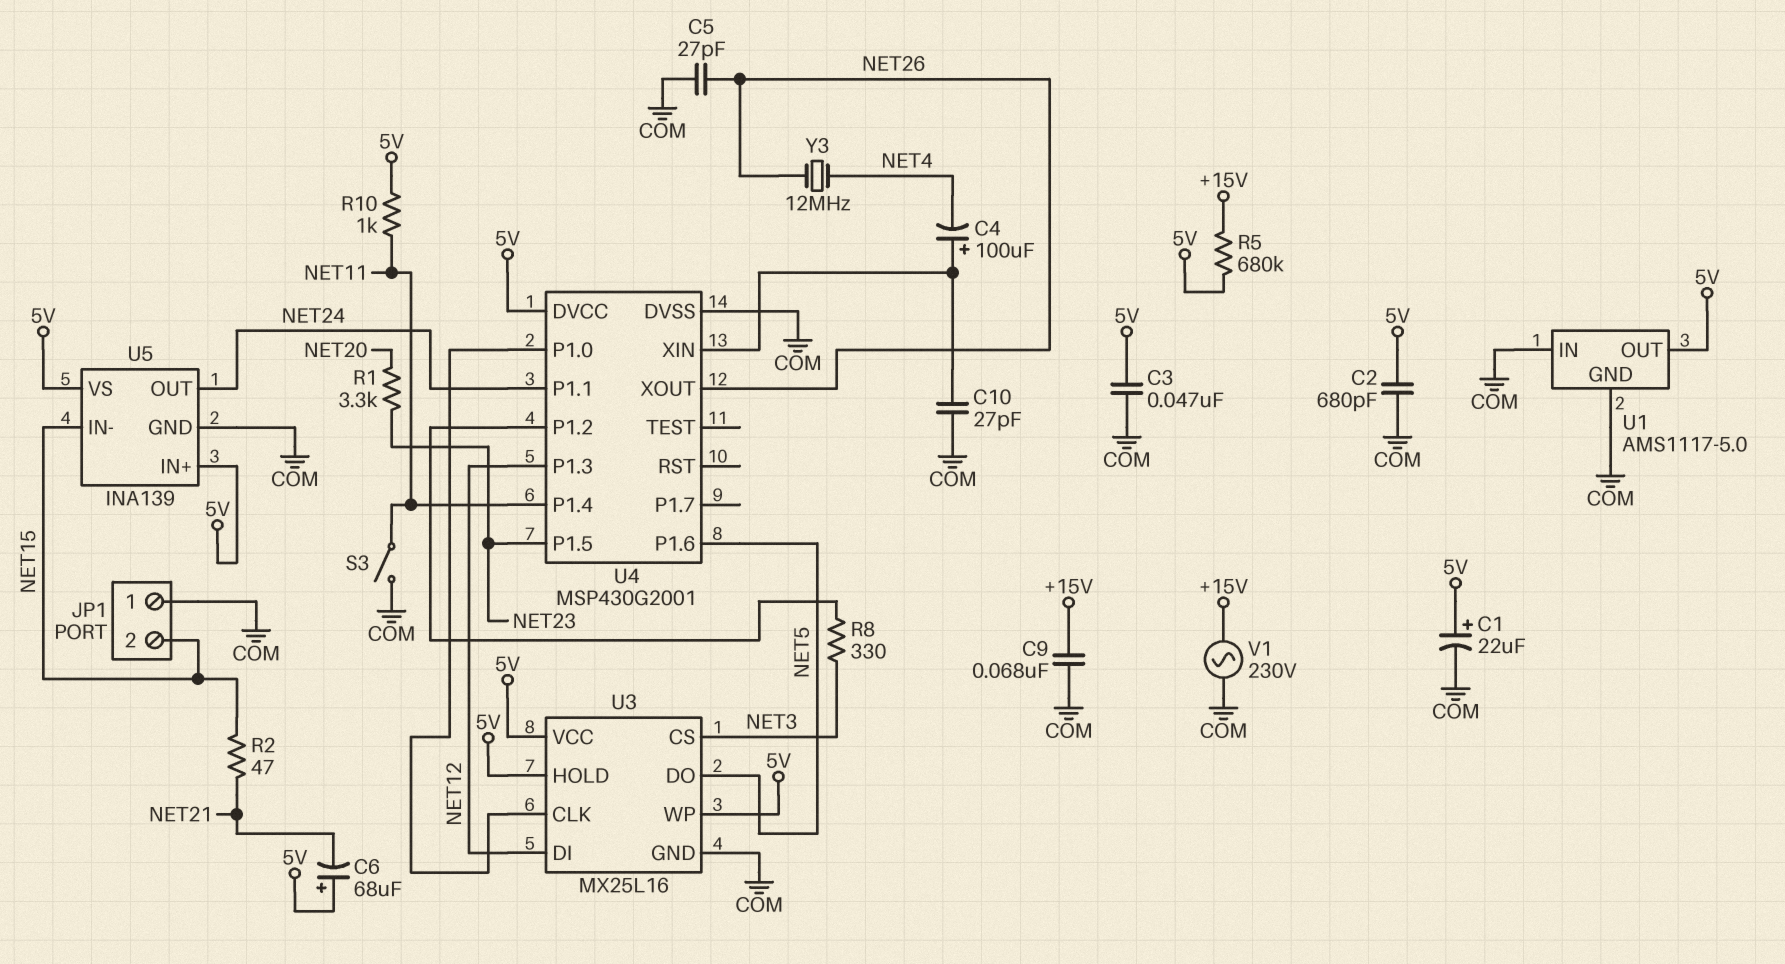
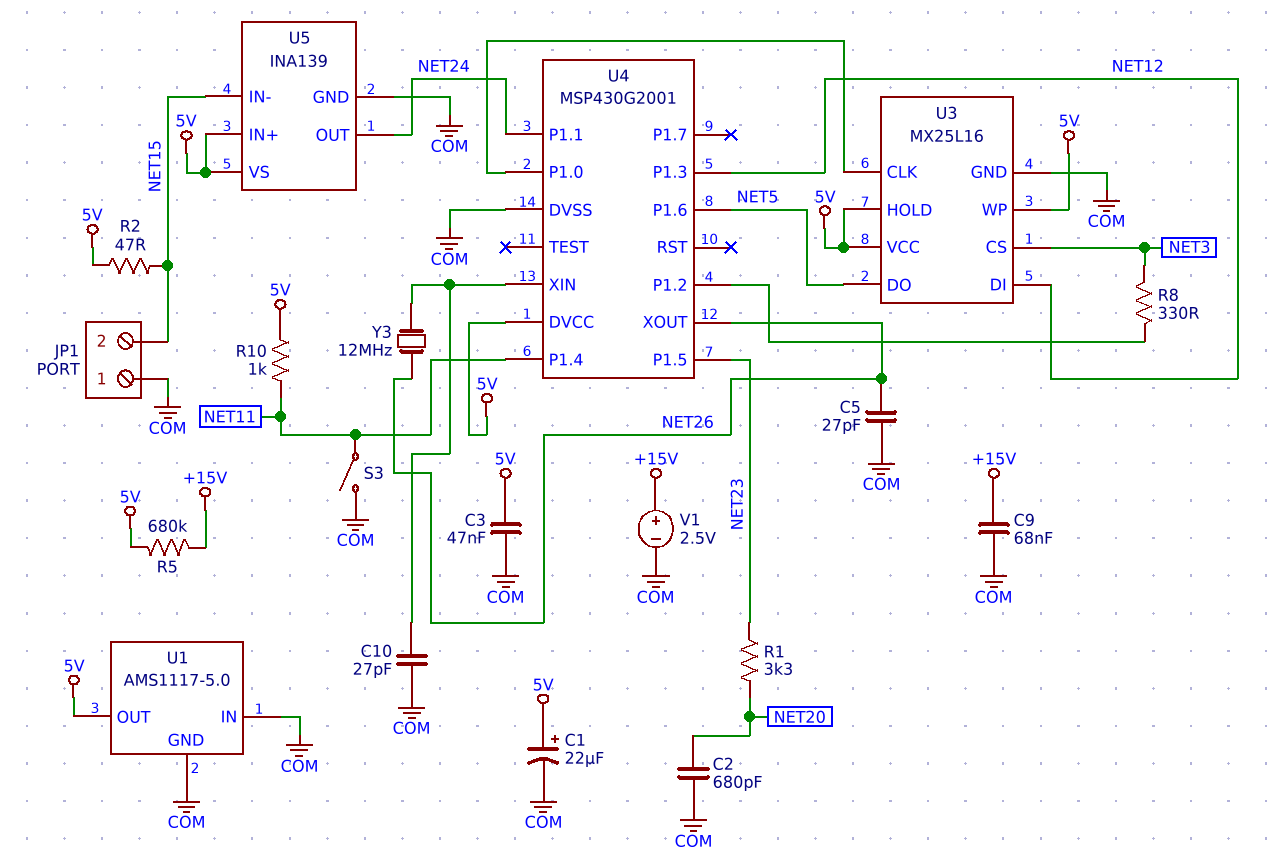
C2: 680pF (5V, COM) -> 680pF (COM, NET20)
C4: 100uF (plus U4/XIN, minus NET4) -> none
C6: 68uF (plus 5V, minus NET21) -> none
R2: 47 (NET15, NET21) -> 47 (5V, NET15)
V1: AC 230V (+15V, COM) -> 2.5V (plus +15V, minus COM)
Y3: 12MHz (NET4, NET26) -> 12MHz (NET26, U4/XIN)

